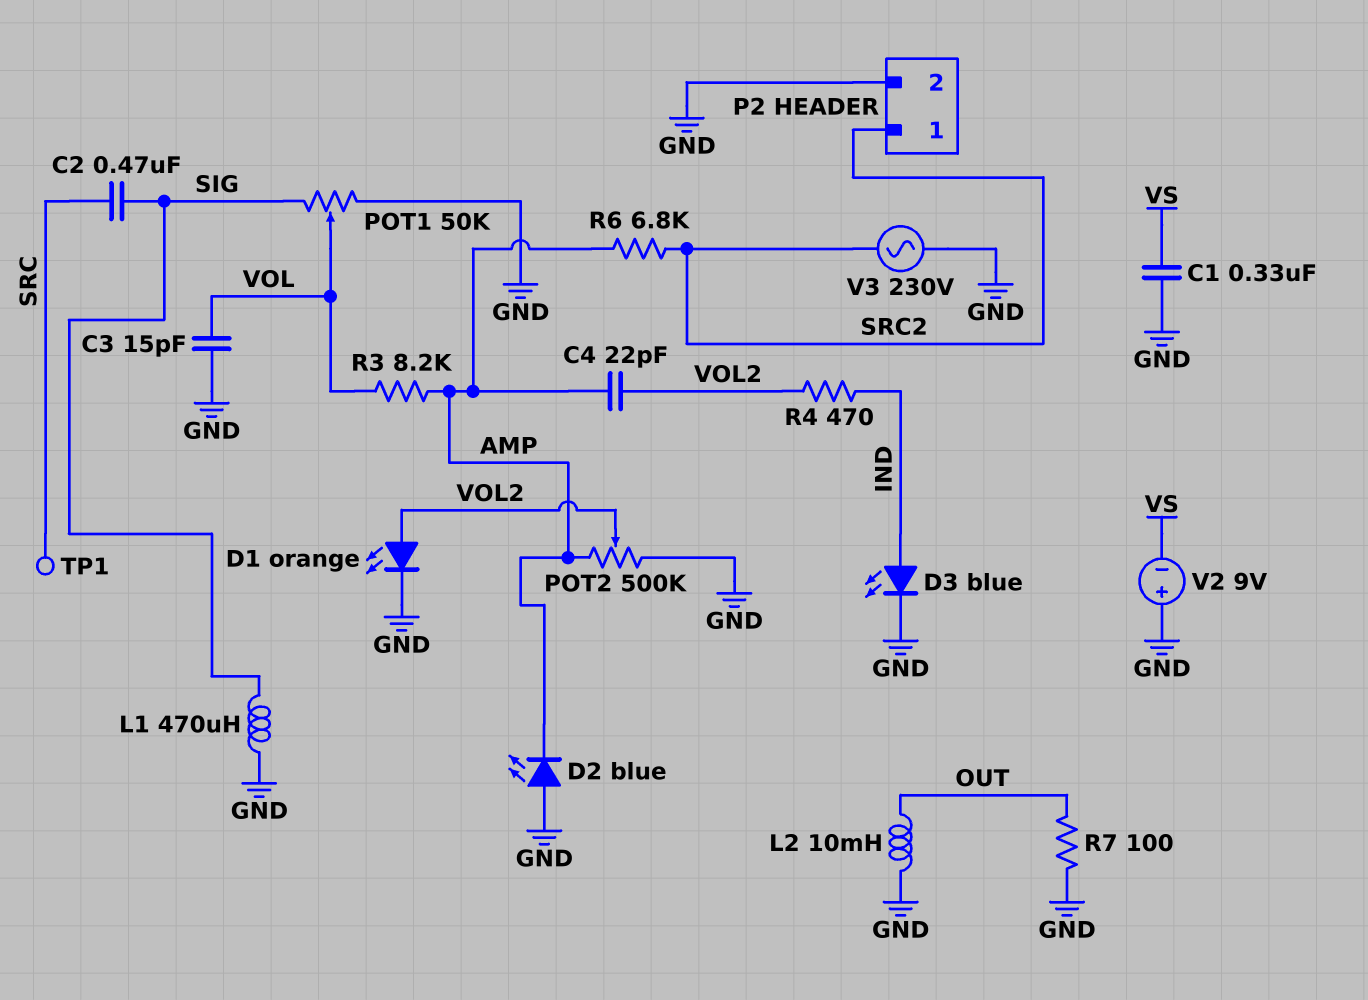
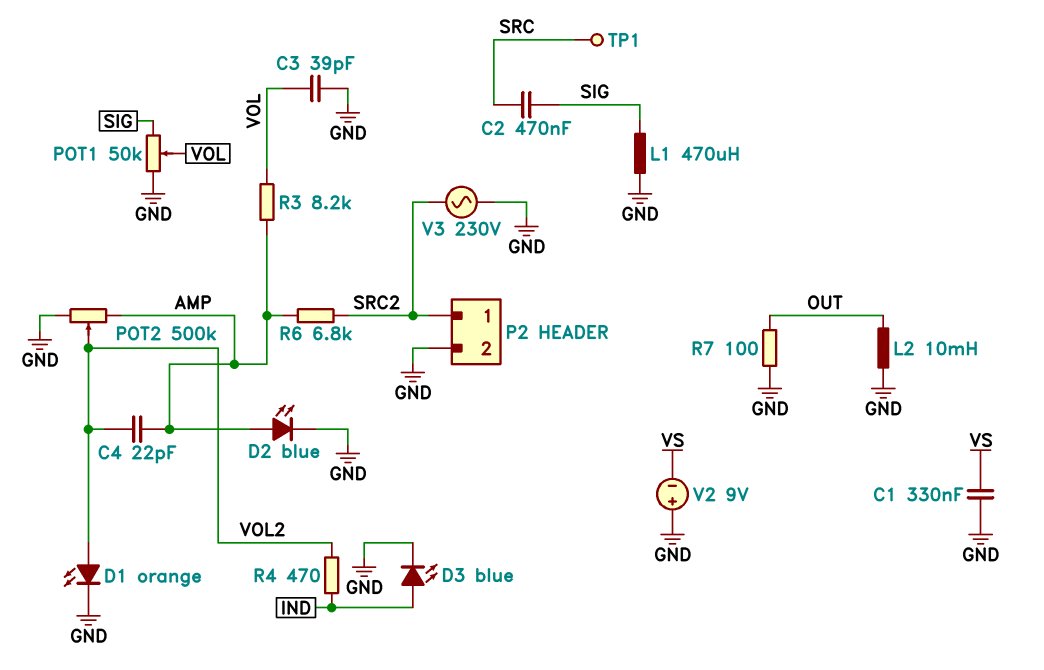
C3: 15pF (GND, VOL) -> 39pF (GND, VOL)
D2: LED blue (A GND, K AMP) -> LED blue (A AMP, K GND)

